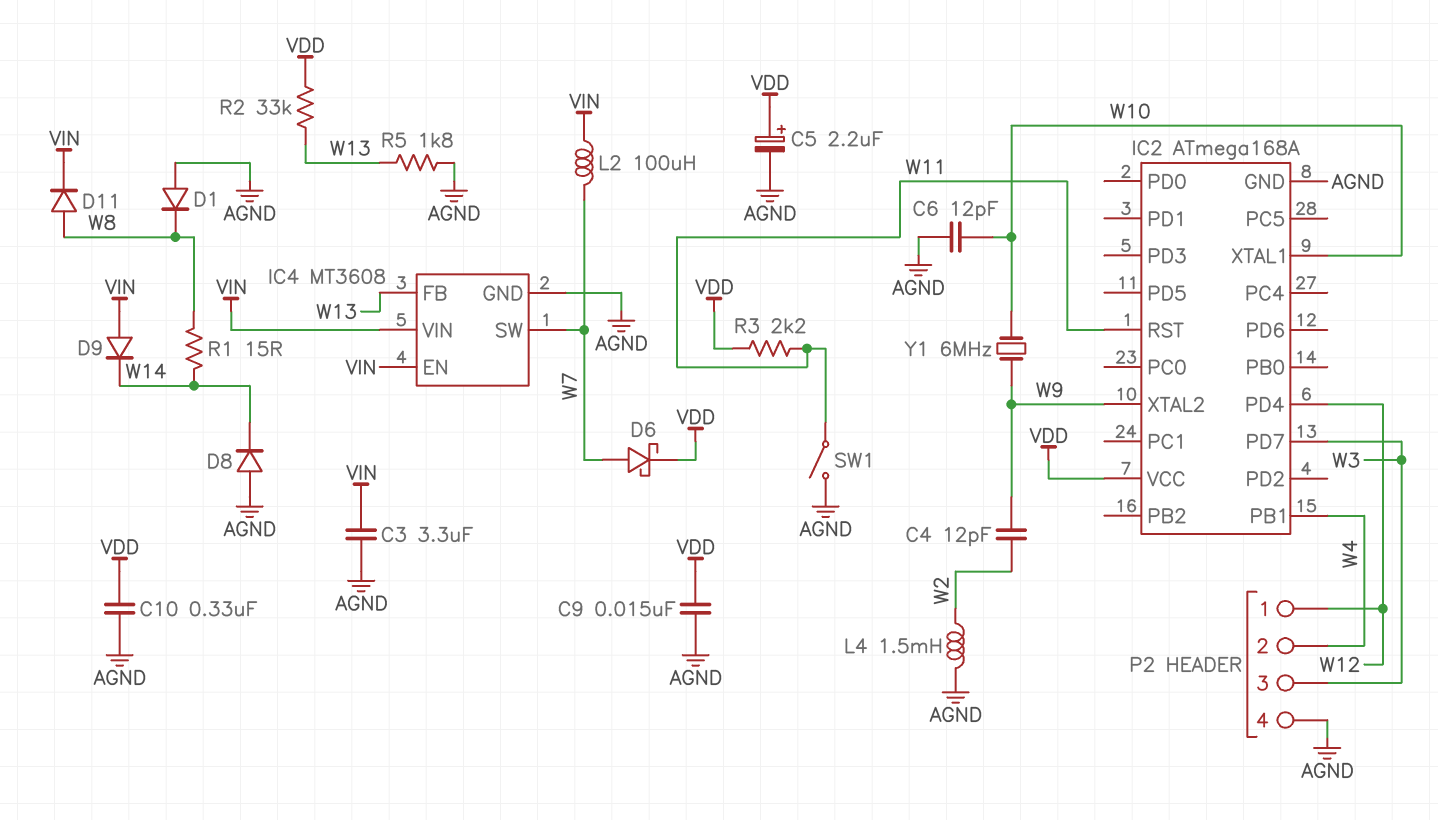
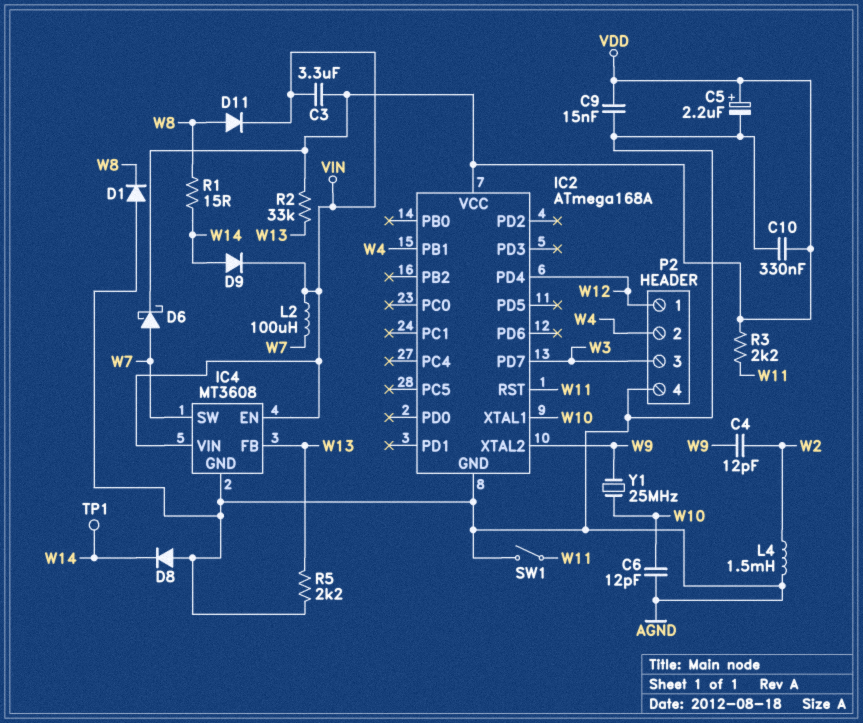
C3: 3.3uF (AGND, VIN) -> 3.3uF (VDD, VIN)
D9: diode (A VIN, K W14) -> diode (A W14, K VIN)
R5: 1.8k (AGND, W13) -> 2.2k (AGND, W13)
TP1: none -> test point (W14)
Y1: 6MHz (W9, W10) -> 25MHz (W9, W10)

